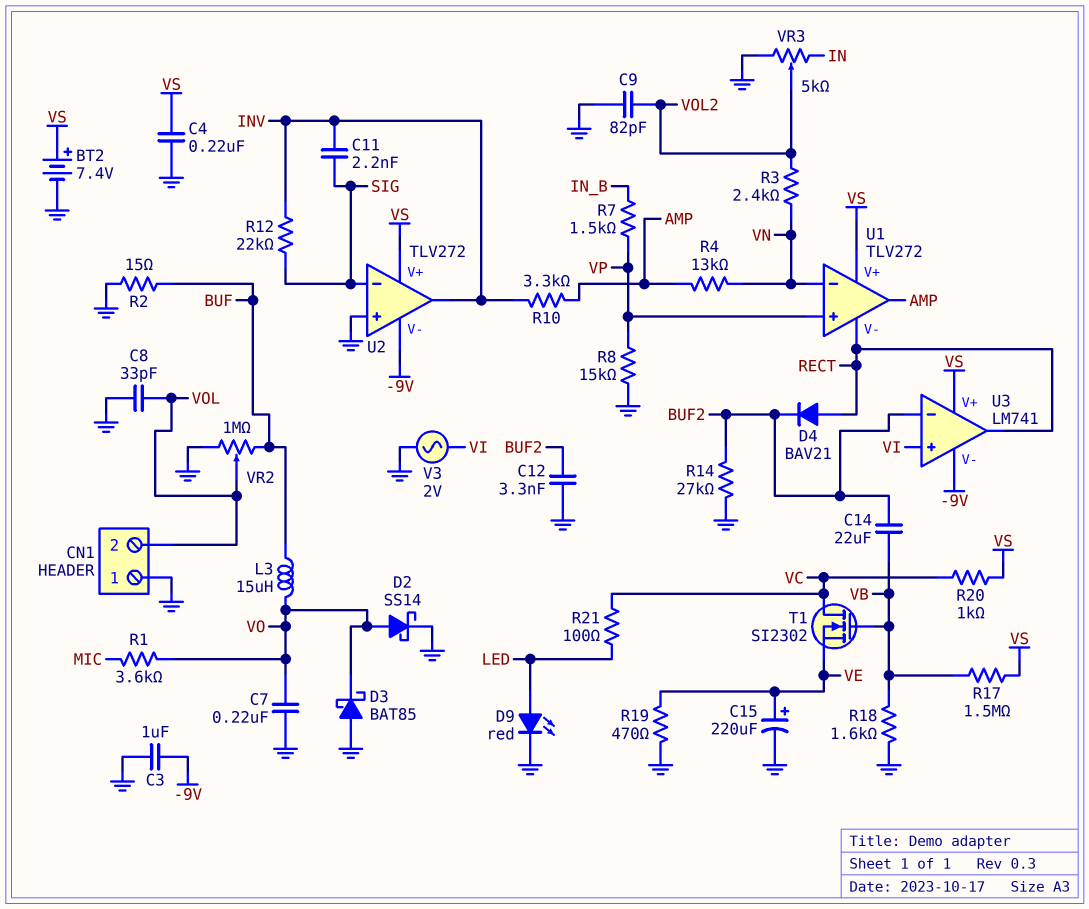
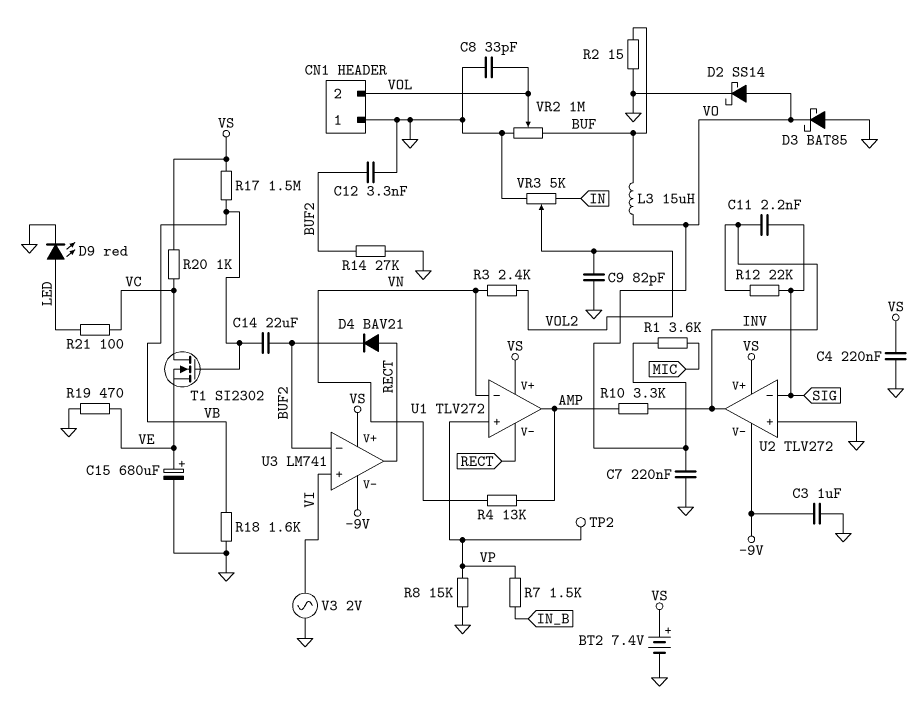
C15: 220uF (plus VE, minus GND) -> 680uF (plus VE, minus GND)
TP2: none -> test point (VP)

